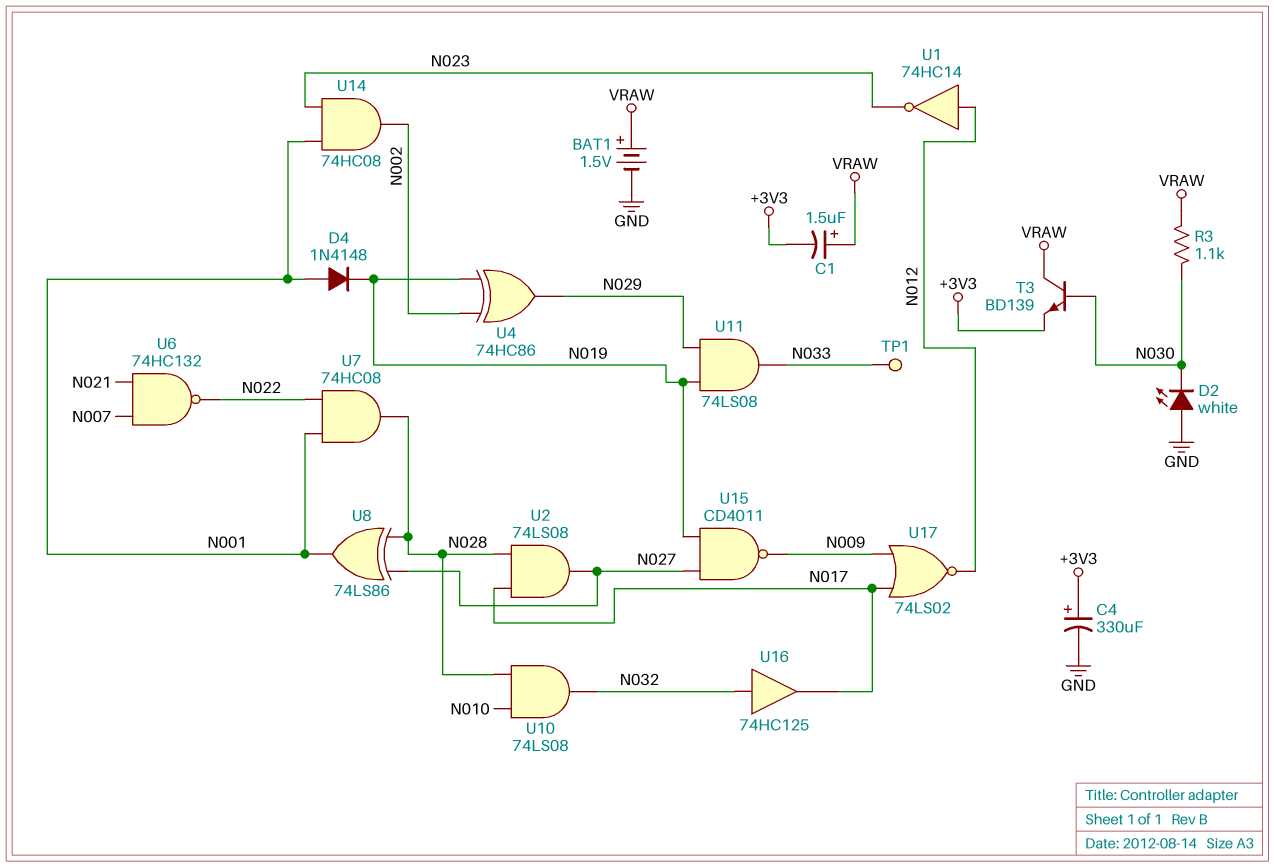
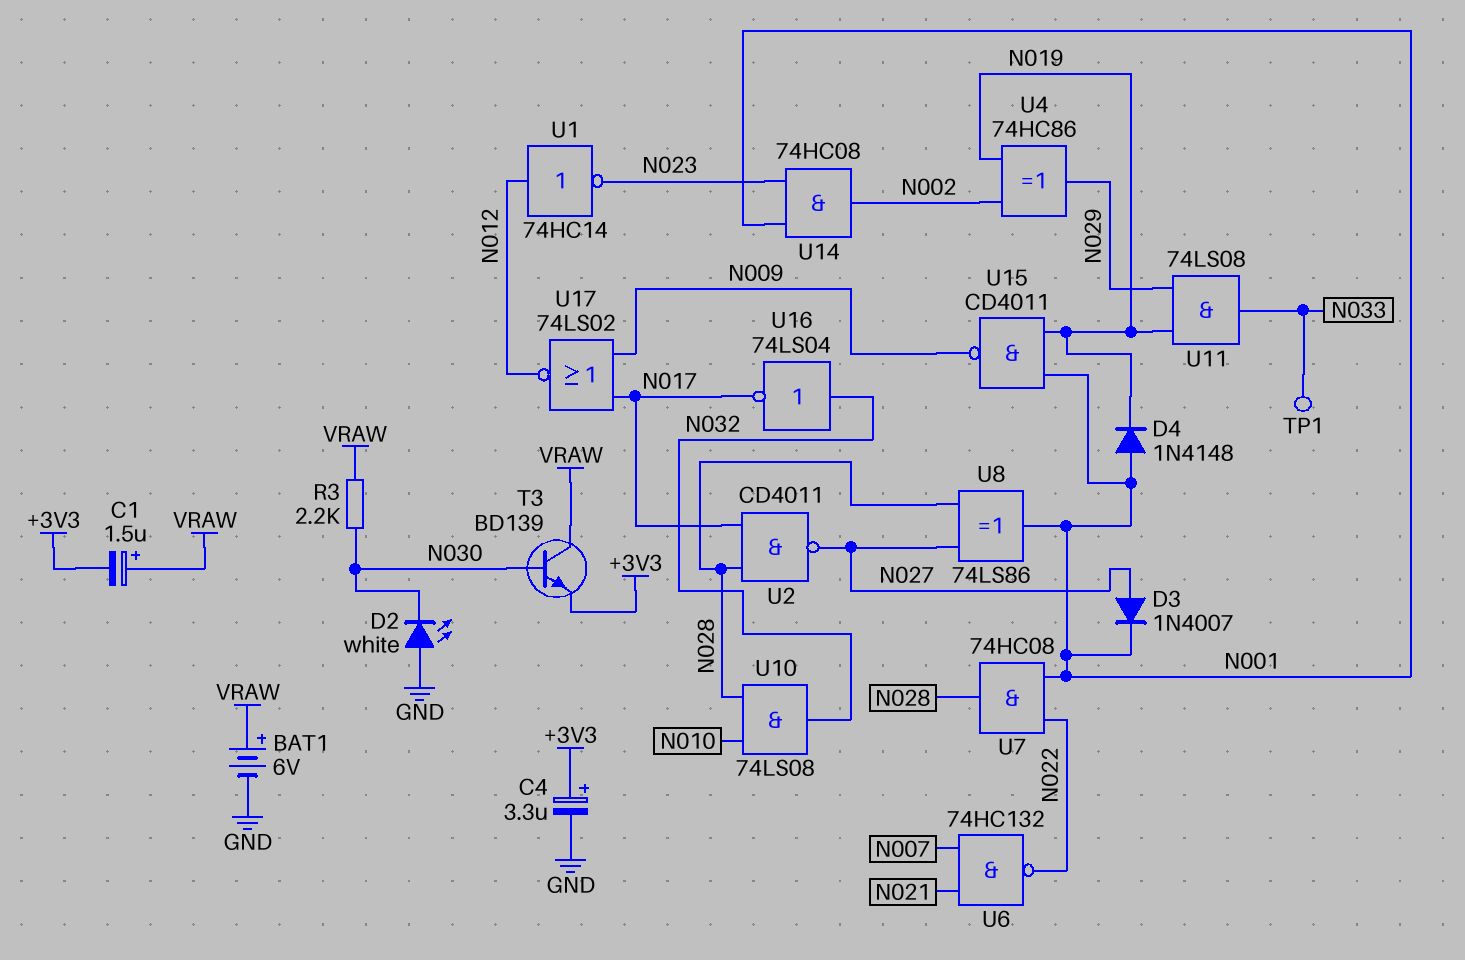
BAT1: 1.5V (plus VRAW, minus GND) -> 6V (plus VRAW, minus GND)
C4: 330uF (plus +3V3, minus GND) -> 3.3uF (plus +3V3, minus GND)
D3: none -> diode 1N4007 (A N027, K N001)
R3: 1.1k (N030, VRAW) -> 2.2k (N030, VRAW)
U2: AND 74LS08 (in N017, in N028, out N027) -> NAND CD4011 (in N017, in N028, out N027)
U15: NAND CD4011 (in N019, in N027, out N009) -> NAND CD4011 (in N001, in N019, out N009)
U16: buffer 74HC125 (in N032, out N017) -> NOT 74LS04 (in N032, out N017)

